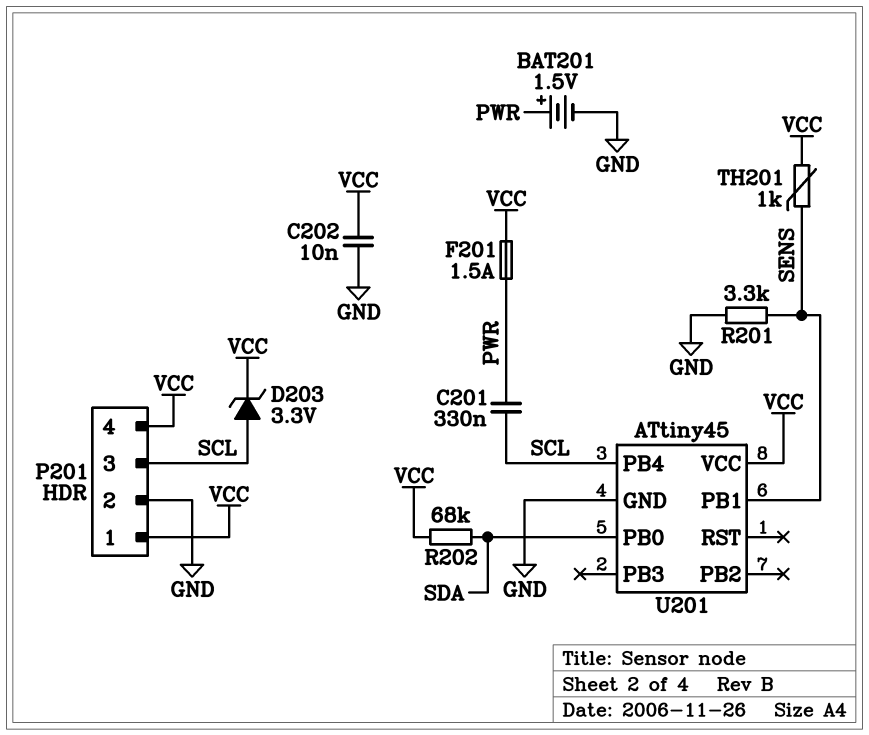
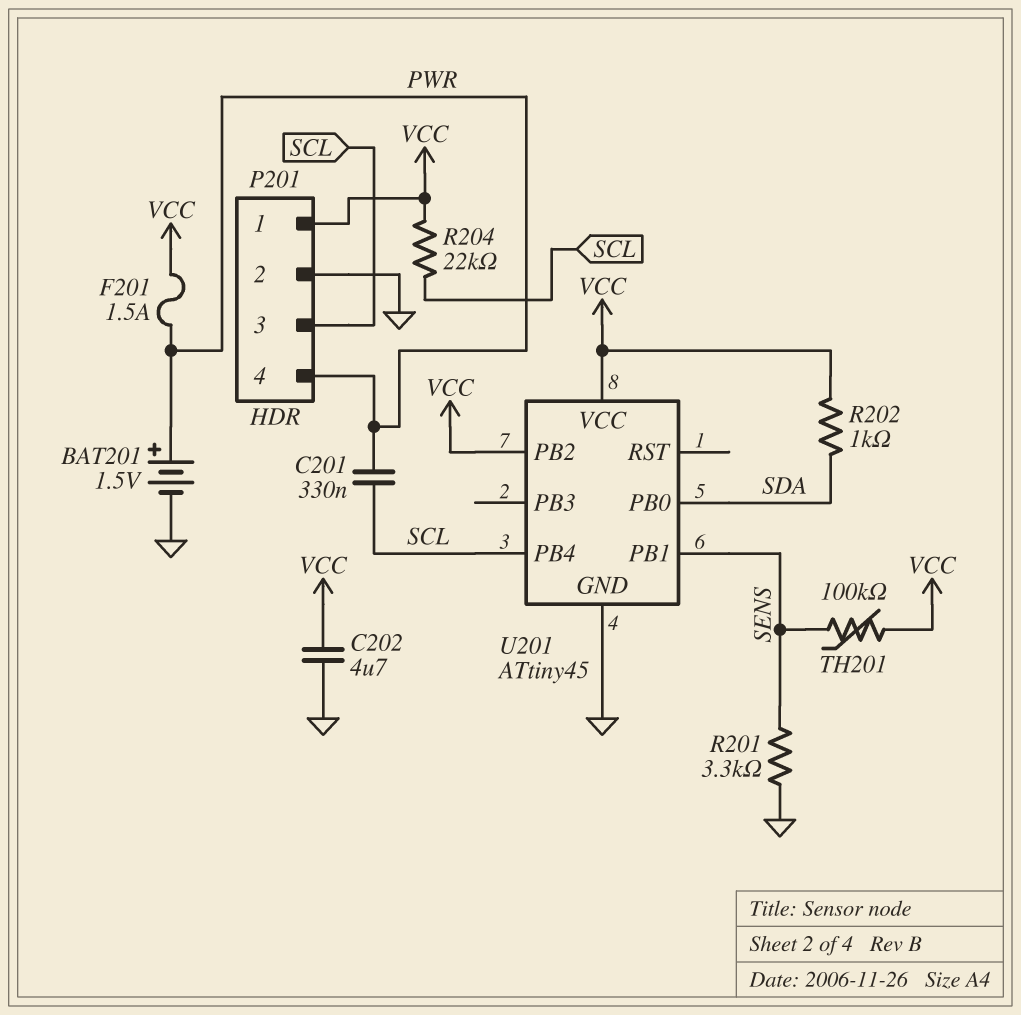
C202: 10nF (GND, VCC) -> 4.7uF (GND, VCC)
D203: zener 3.3V (A SCL, K VCC) -> none
P201 pin 4: VCC -> PWR
R202: 68k (SDA, VCC) -> 1k (SDA, VCC)
R204: none -> 22k (SCL, VCC)
TH201: 1k (SENS, VCC) -> 100k (SENS, VCC)
U201 pin PB2: none -> VCC

